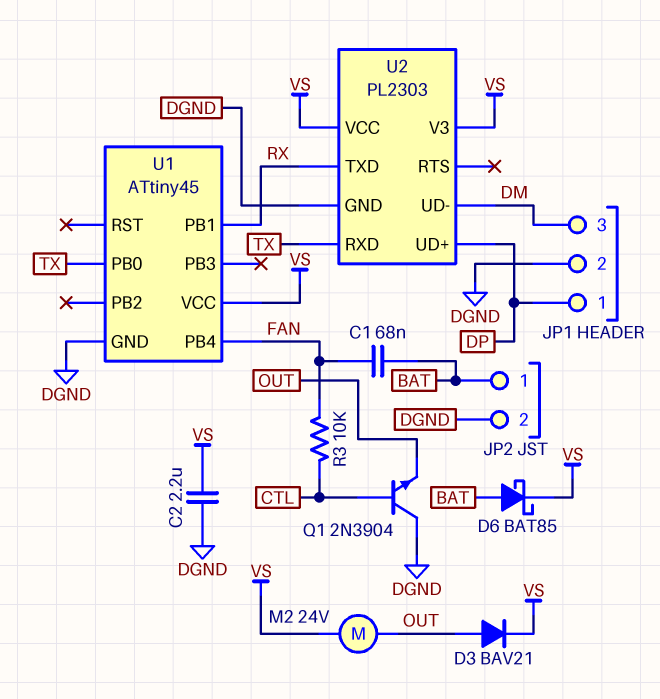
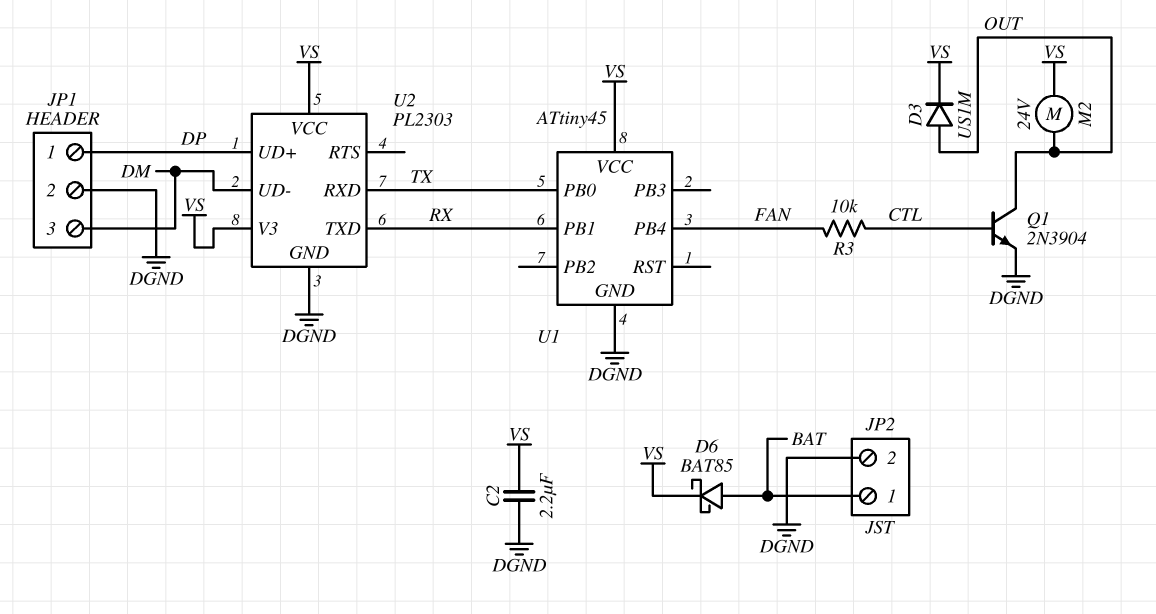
C1: 68nF (BAT, FAN) -> none
D3: diode BAV21 (A OUT, K VS) -> diode US1M (A OUT, K VS)
Q1: NPN 2N3904 (B CTL, C DGND, E OUT) -> NPN 2N3904 (B CTL, C OUT, E DGND)

